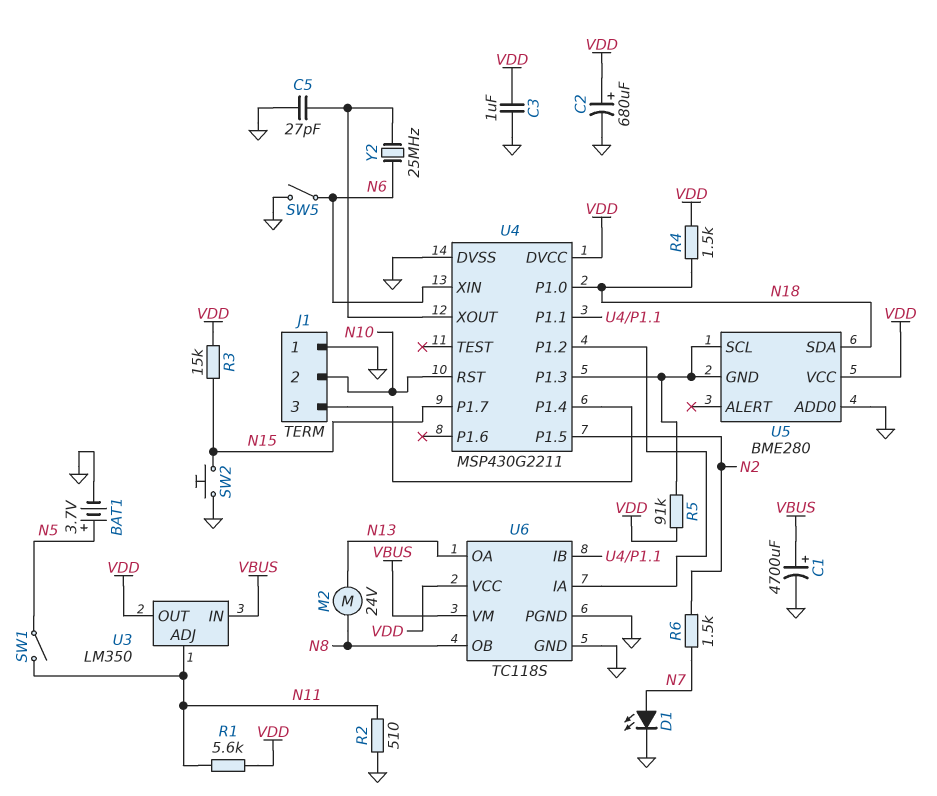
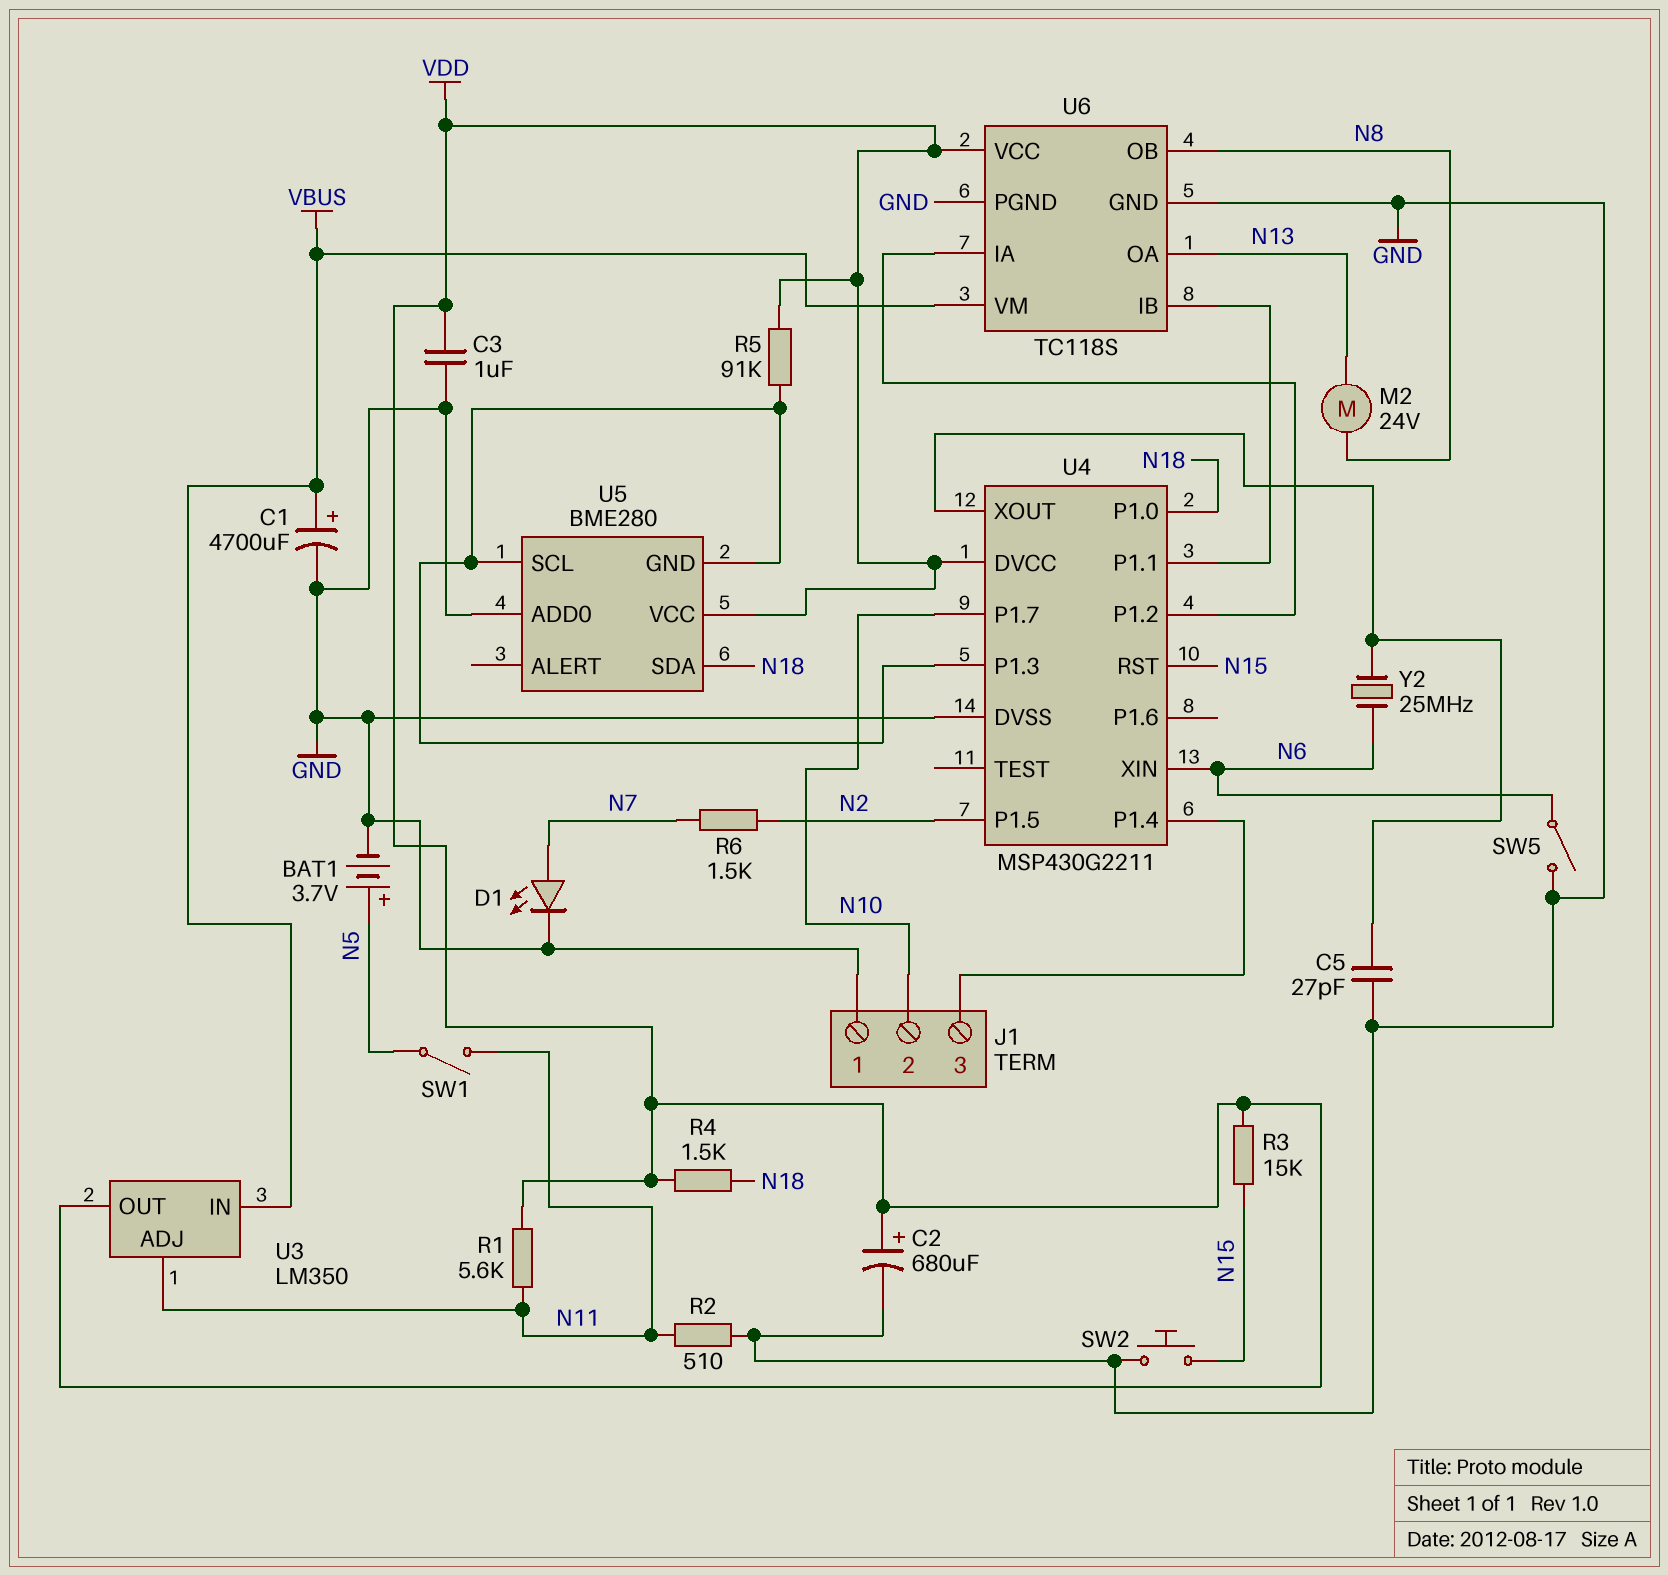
U4 pin P1.7: N15 -> N10
U4 pin RST: N10 -> N15

